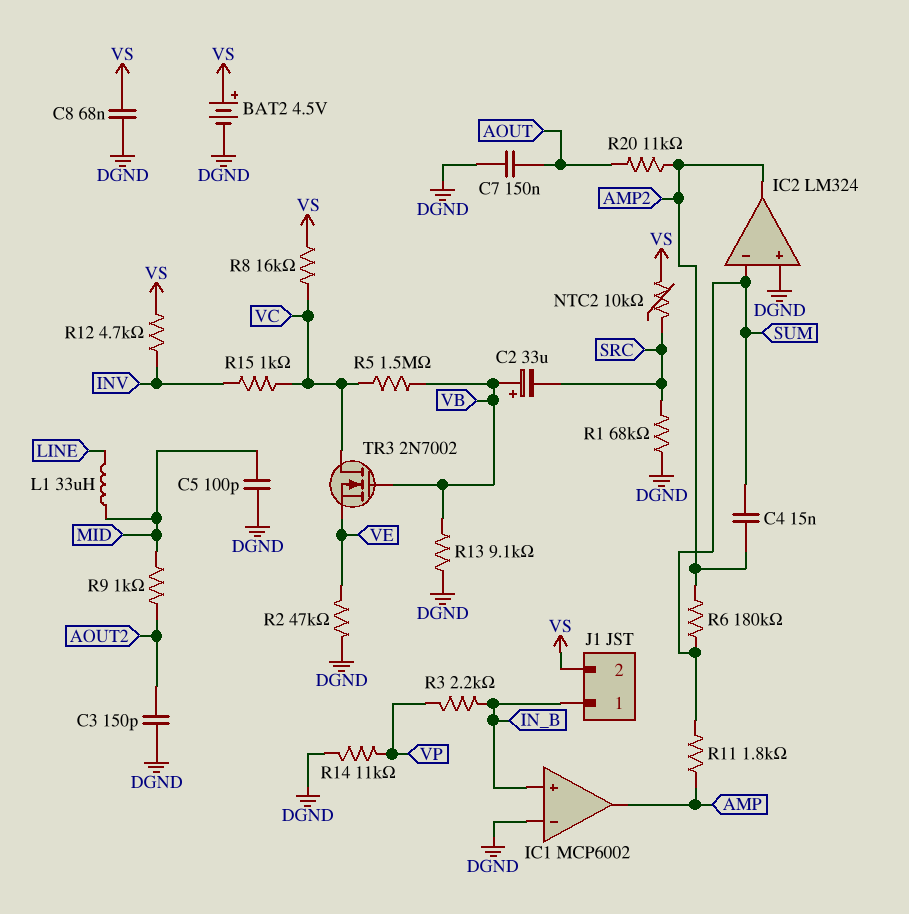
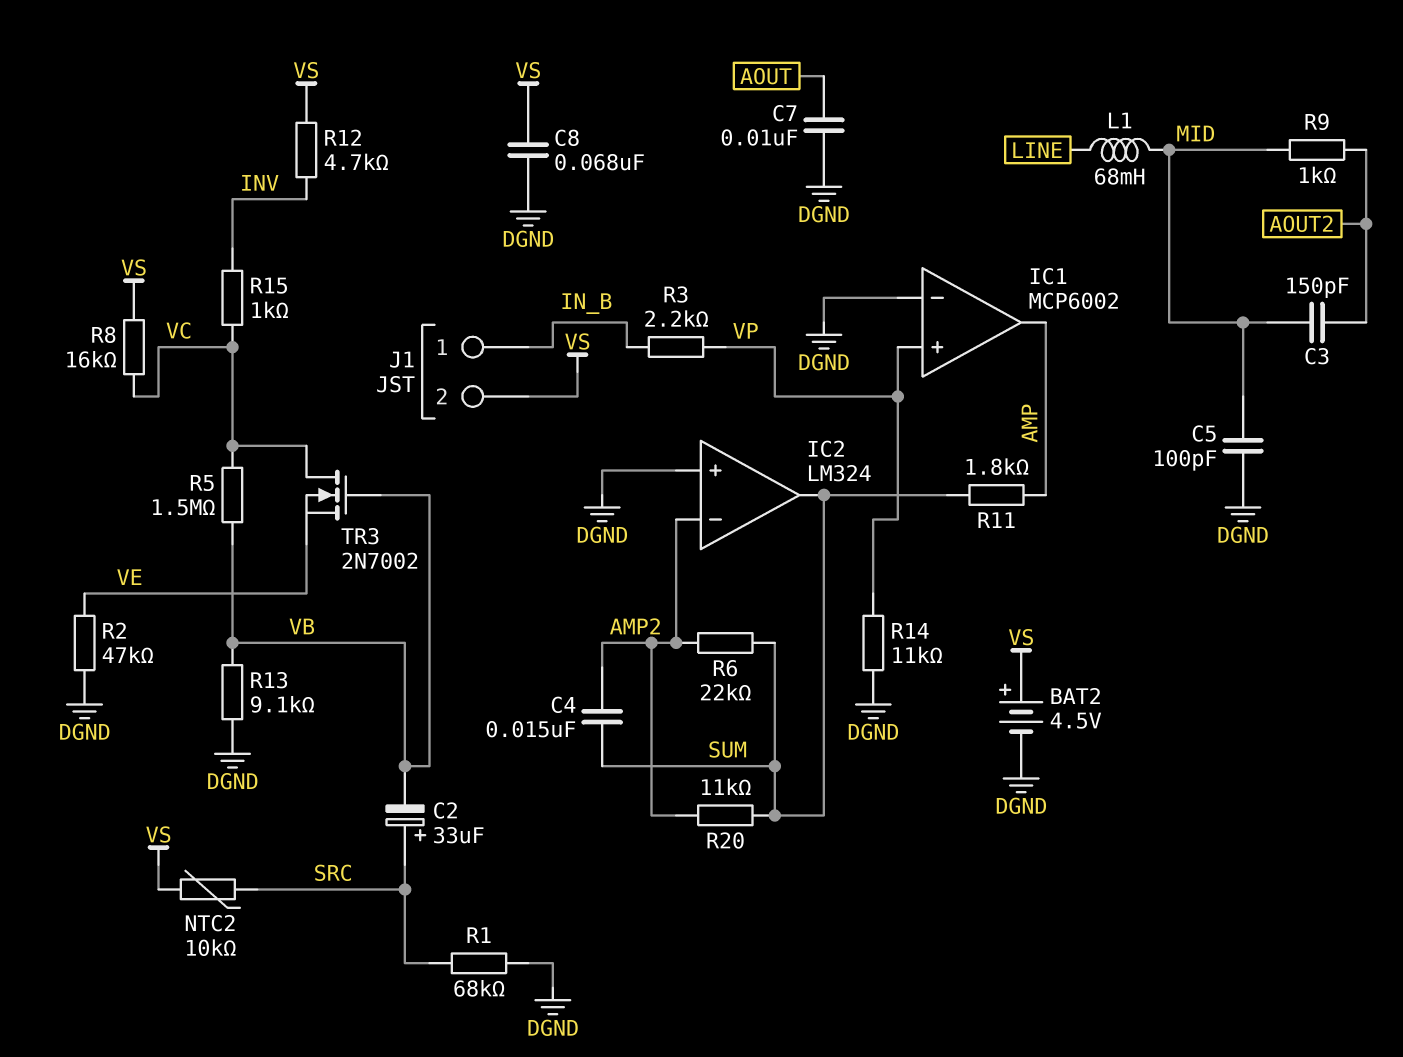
C2: 33uF (plus VB, minus SRC) -> 33uF (plus SRC, minus VB)
C3: 150pF (AOUT2, DGND) -> 150pF (AOUT2, MID)
C7: 150nF (AOUT, DGND) -> 10nF (AOUT, DGND)
IC1 pin in+: IN_B -> VP
IC2 pin in-: SUM -> AMP2
IC2 pin out: AMP2 -> SUM
L1: 33uH (LINE, MID) -> 68mH (LINE, MID)
R6: 180k (AMP2, SUM) -> 22k (AMP2, SUM)
R20: 11k (AMP2, AOUT) -> 11k (AMP2, SUM)

